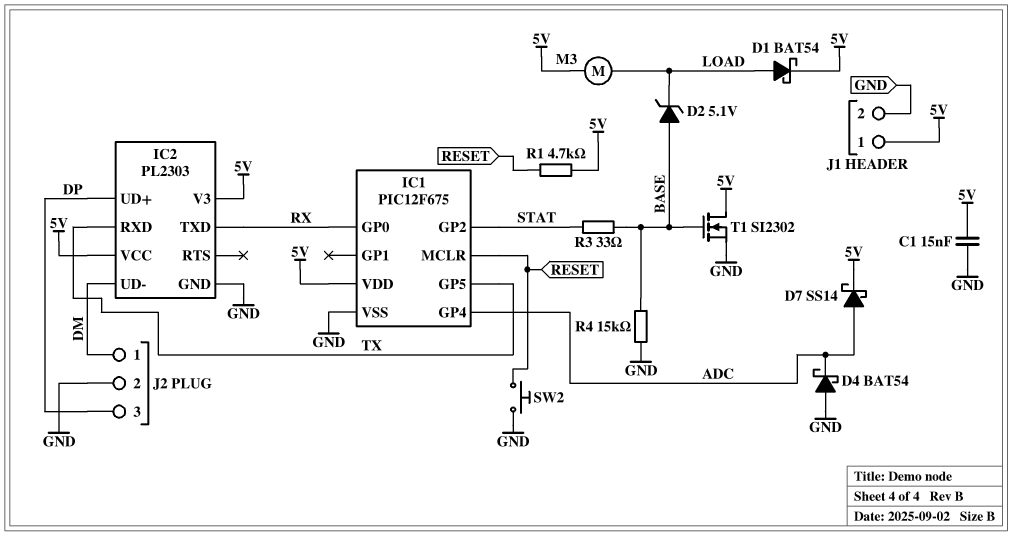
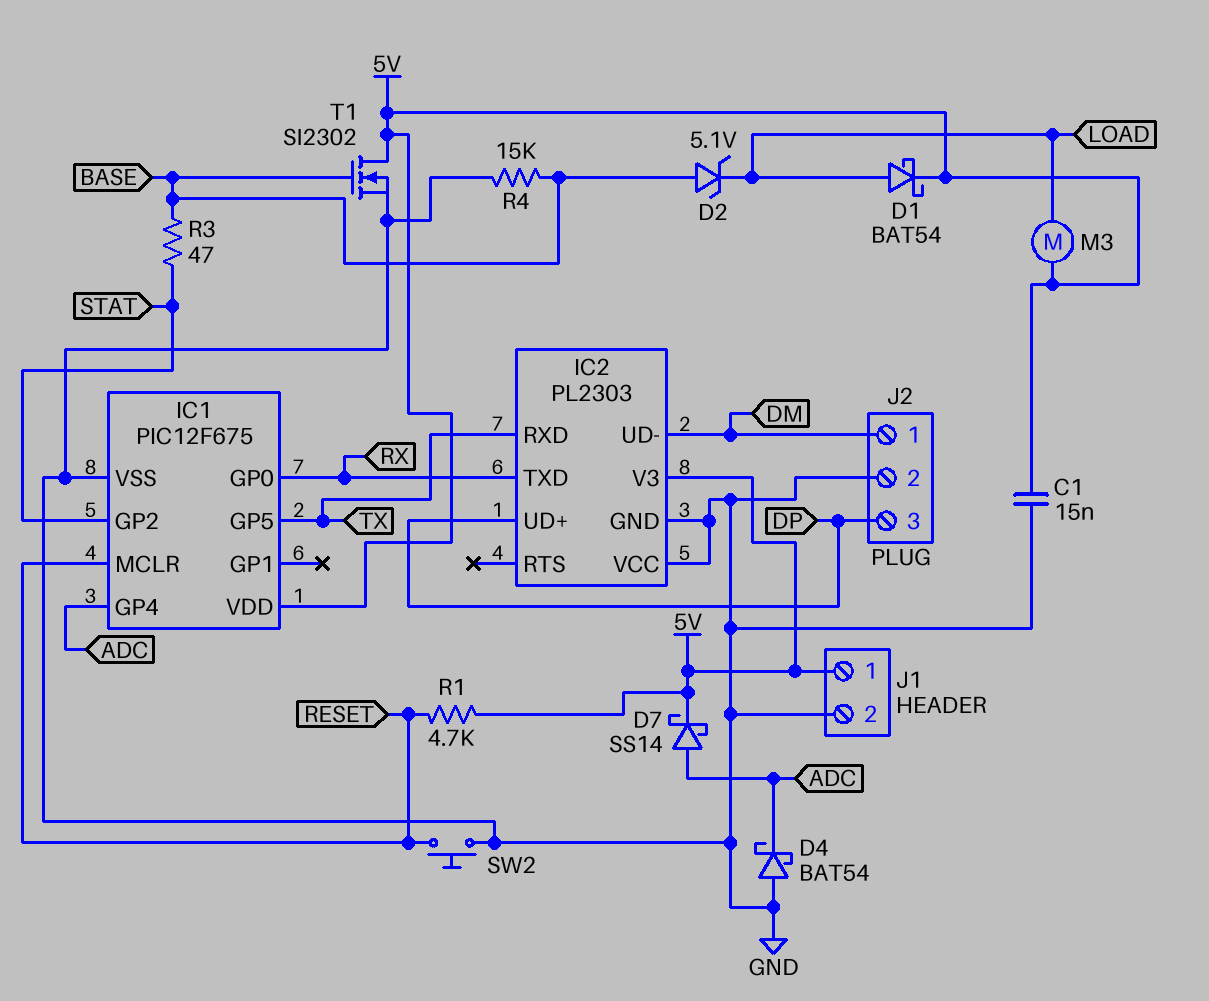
IC2 pin VCC: 5V -> GND
R3: 33 (BASE, STAT) -> 47 (BASE, STAT)

